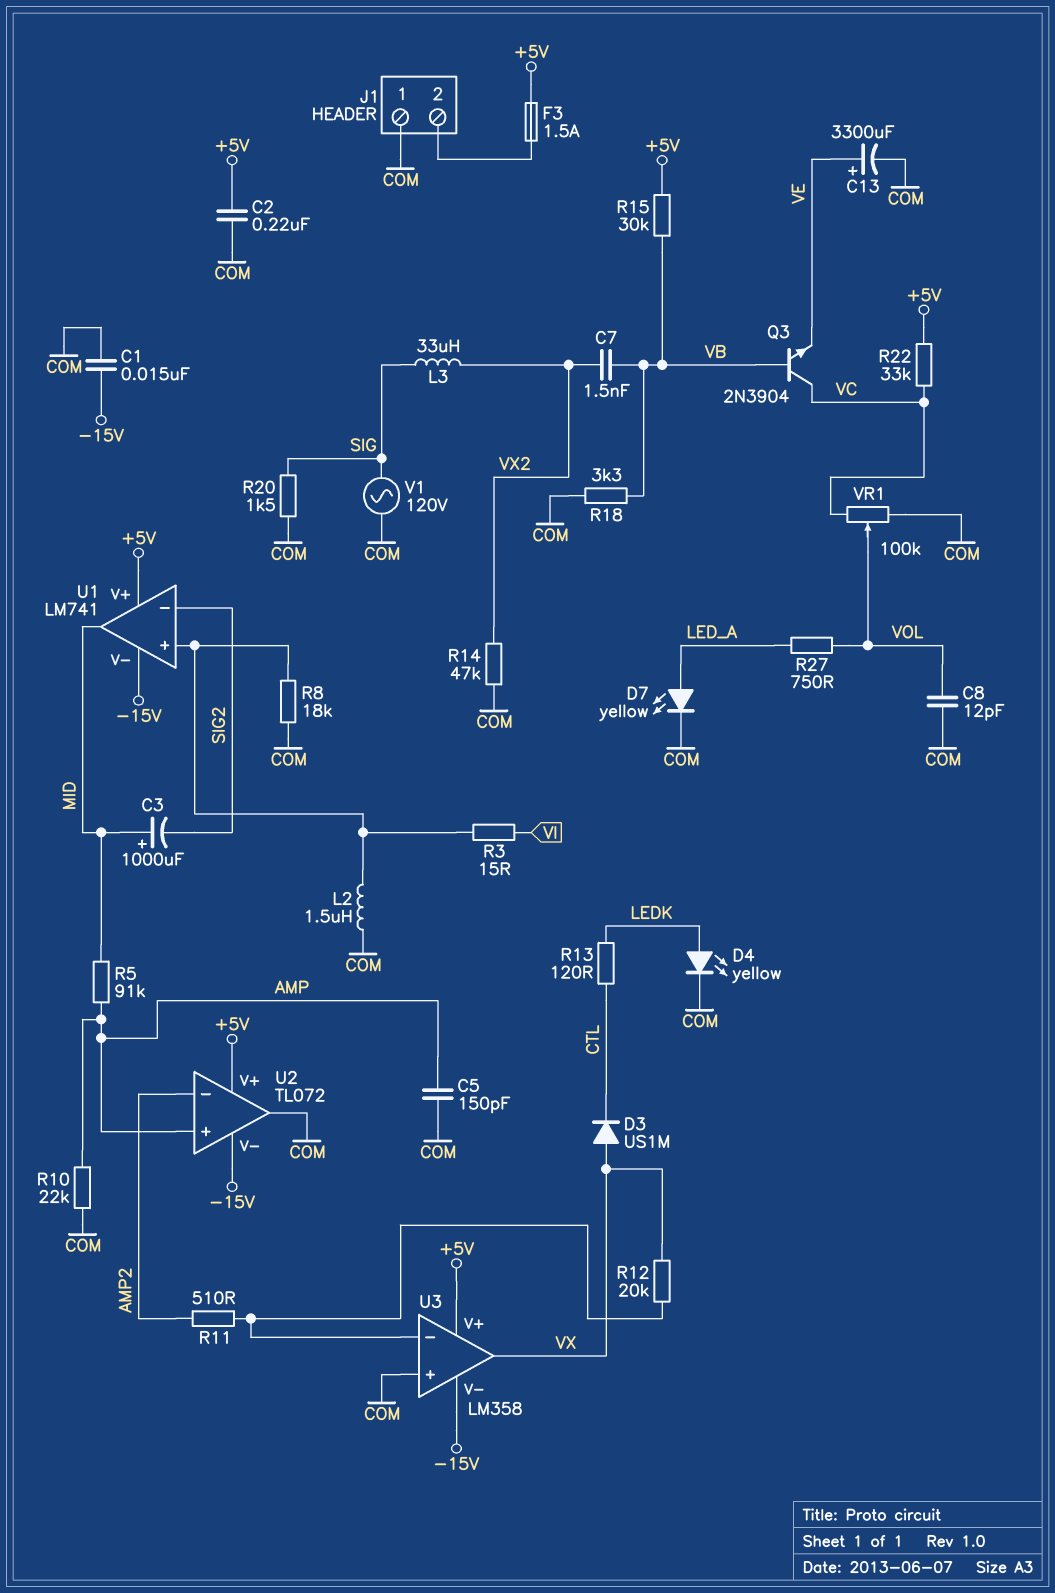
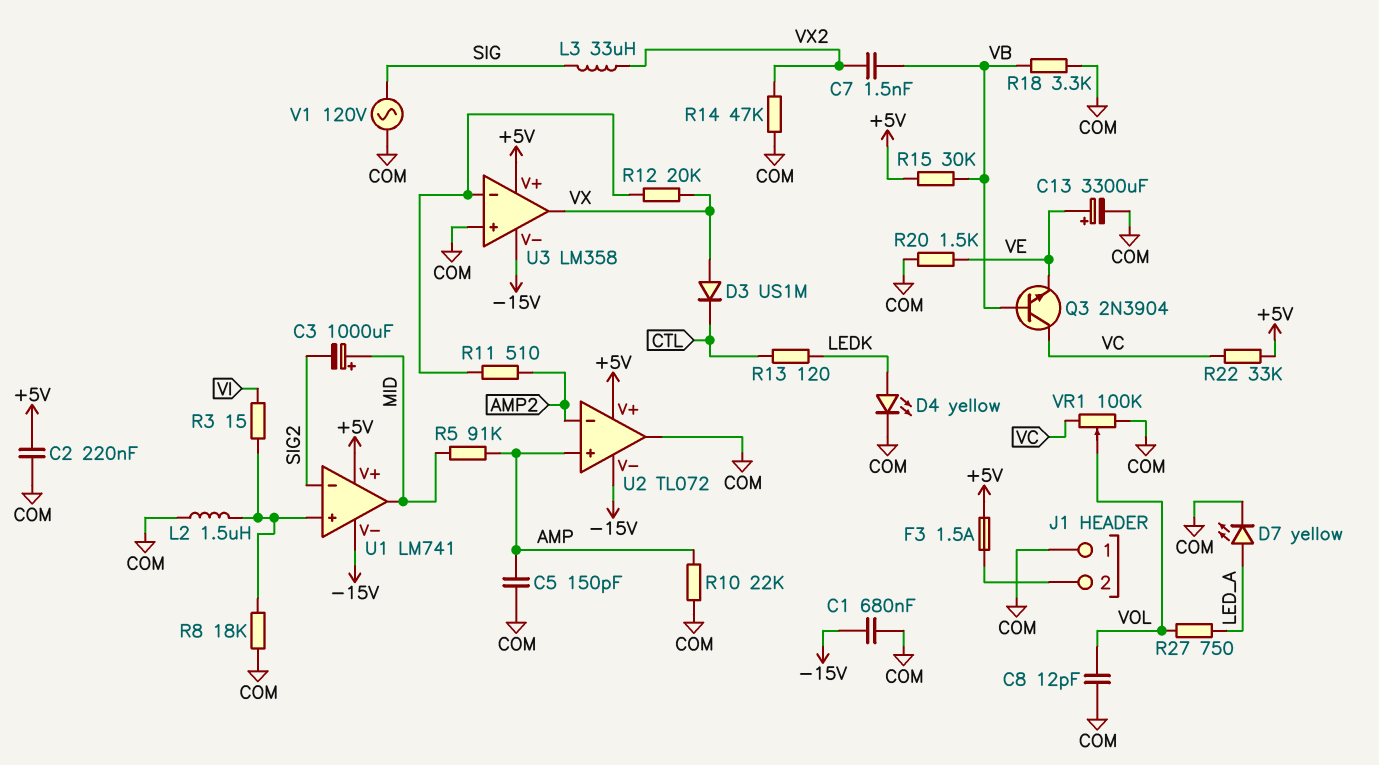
C1: 15nF (-15V, COM) -> 680nF (-15V, COM)
R20: 1.5k (COM, SIG) -> 1.5k (COM, VE)

